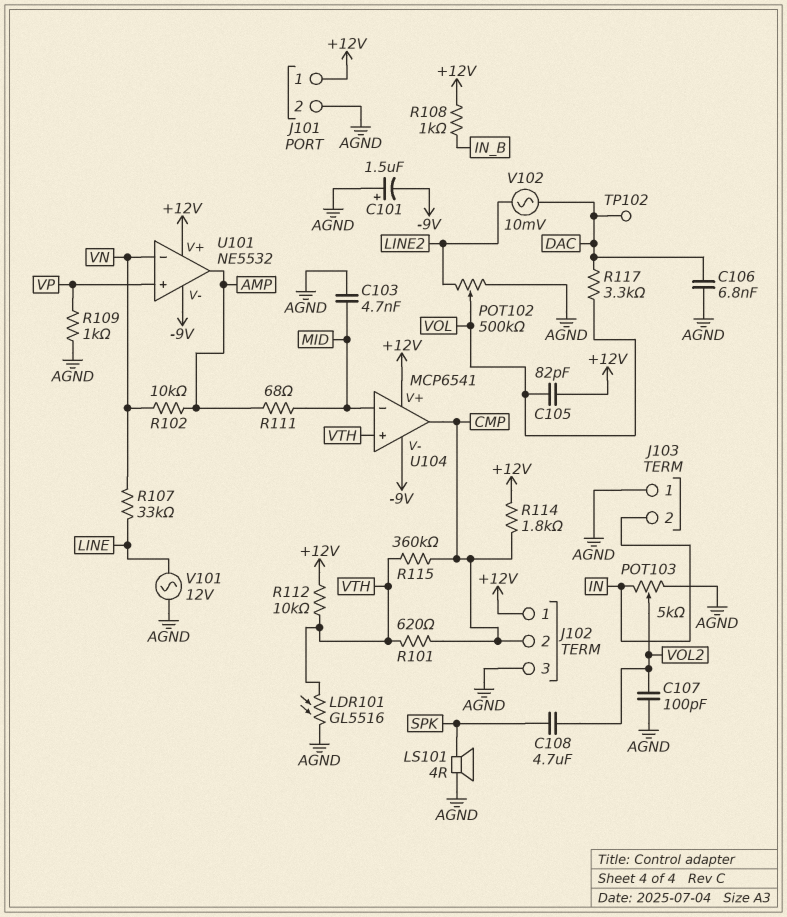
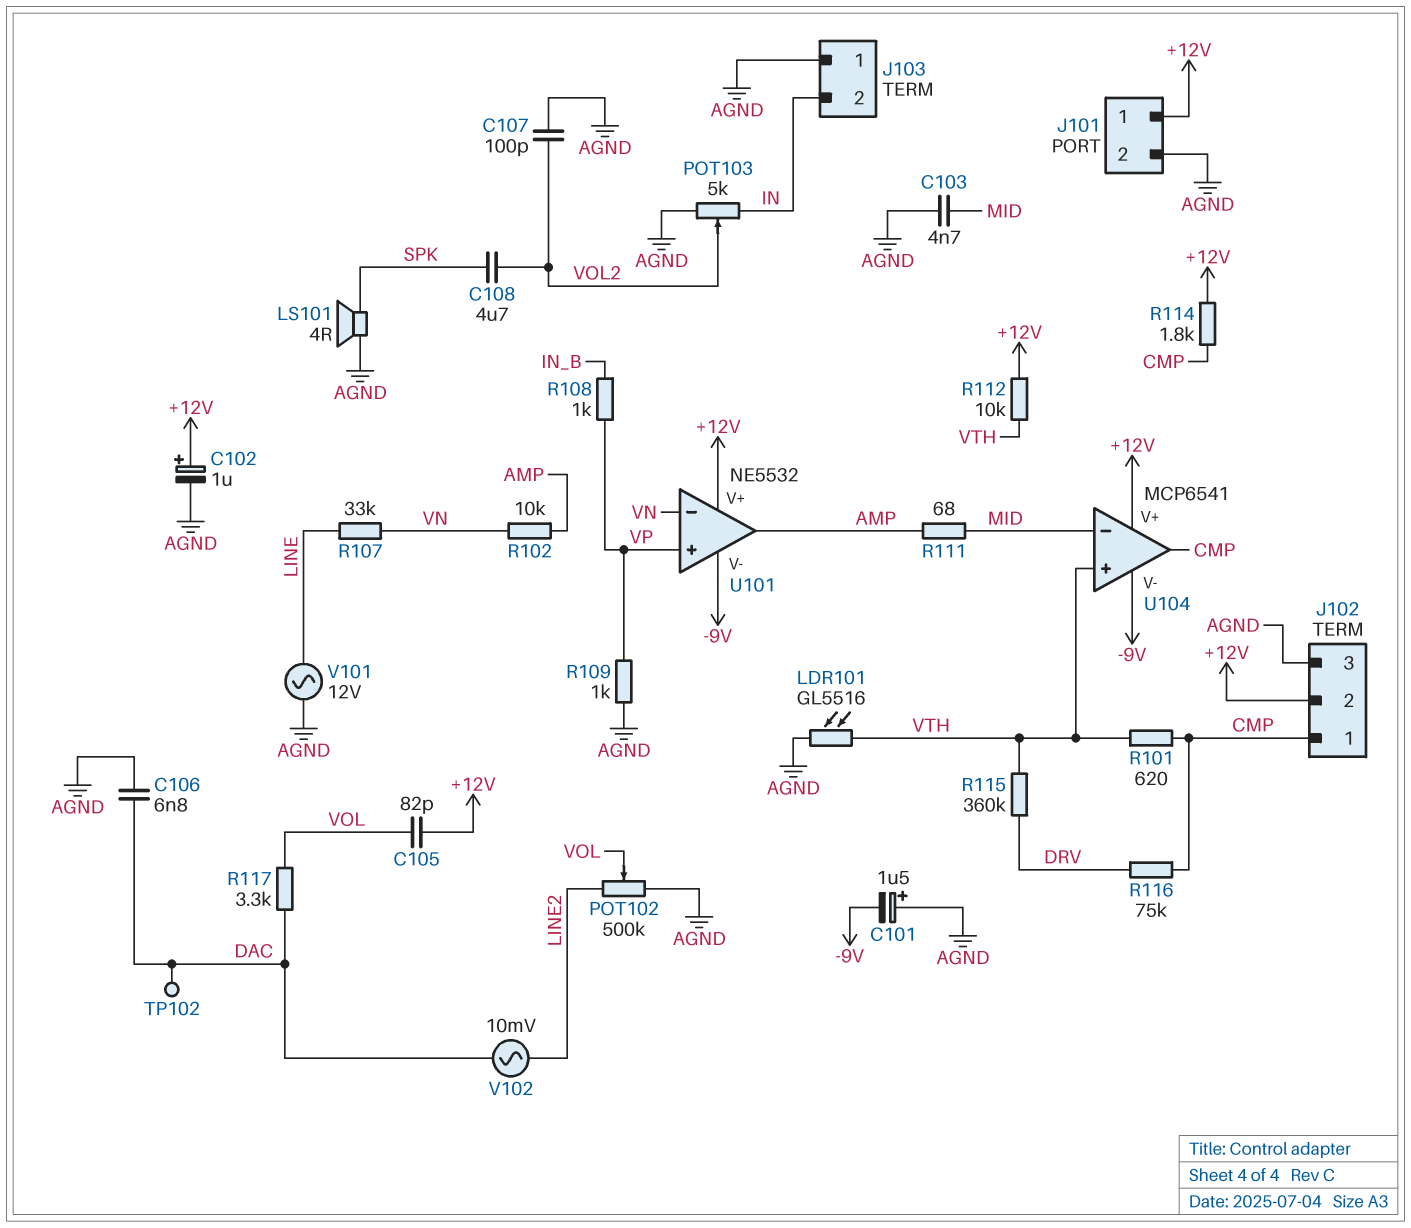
C102: none -> 1uF (plus +12V, minus AGND)
J102 pin 1: +12V -> CMP
J102 pin 2: CMP -> +12V
R108: 1k (+12V, IN_B) -> 1k (IN_B, VP)
R115: 360k (CMP, VTH) -> 360k (DRV, VTH)
R116: none -> 75k (CMP, DRV)

